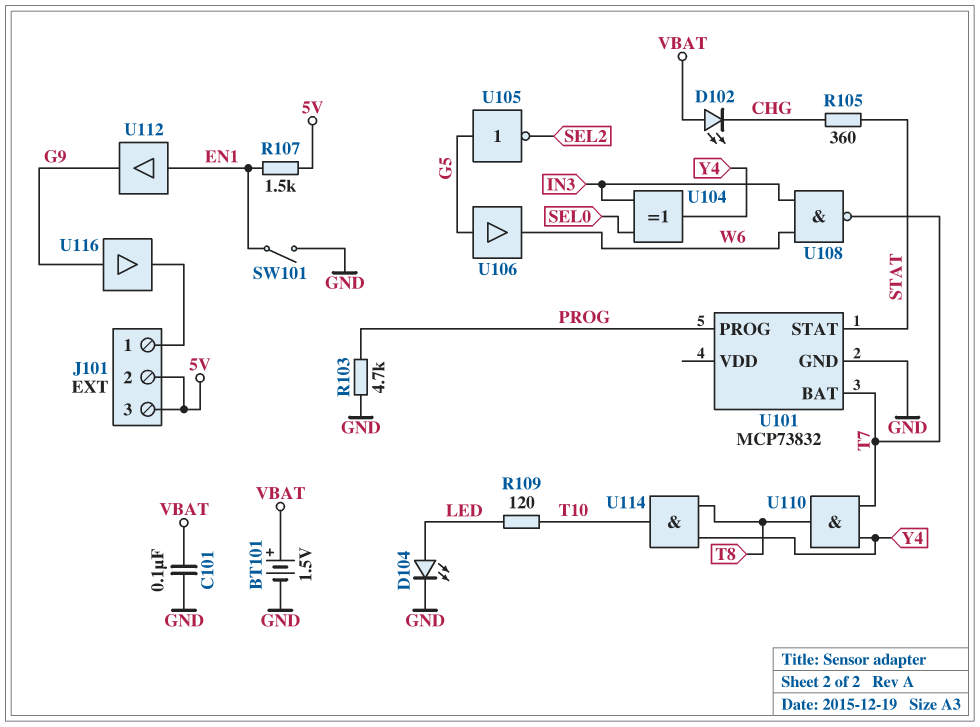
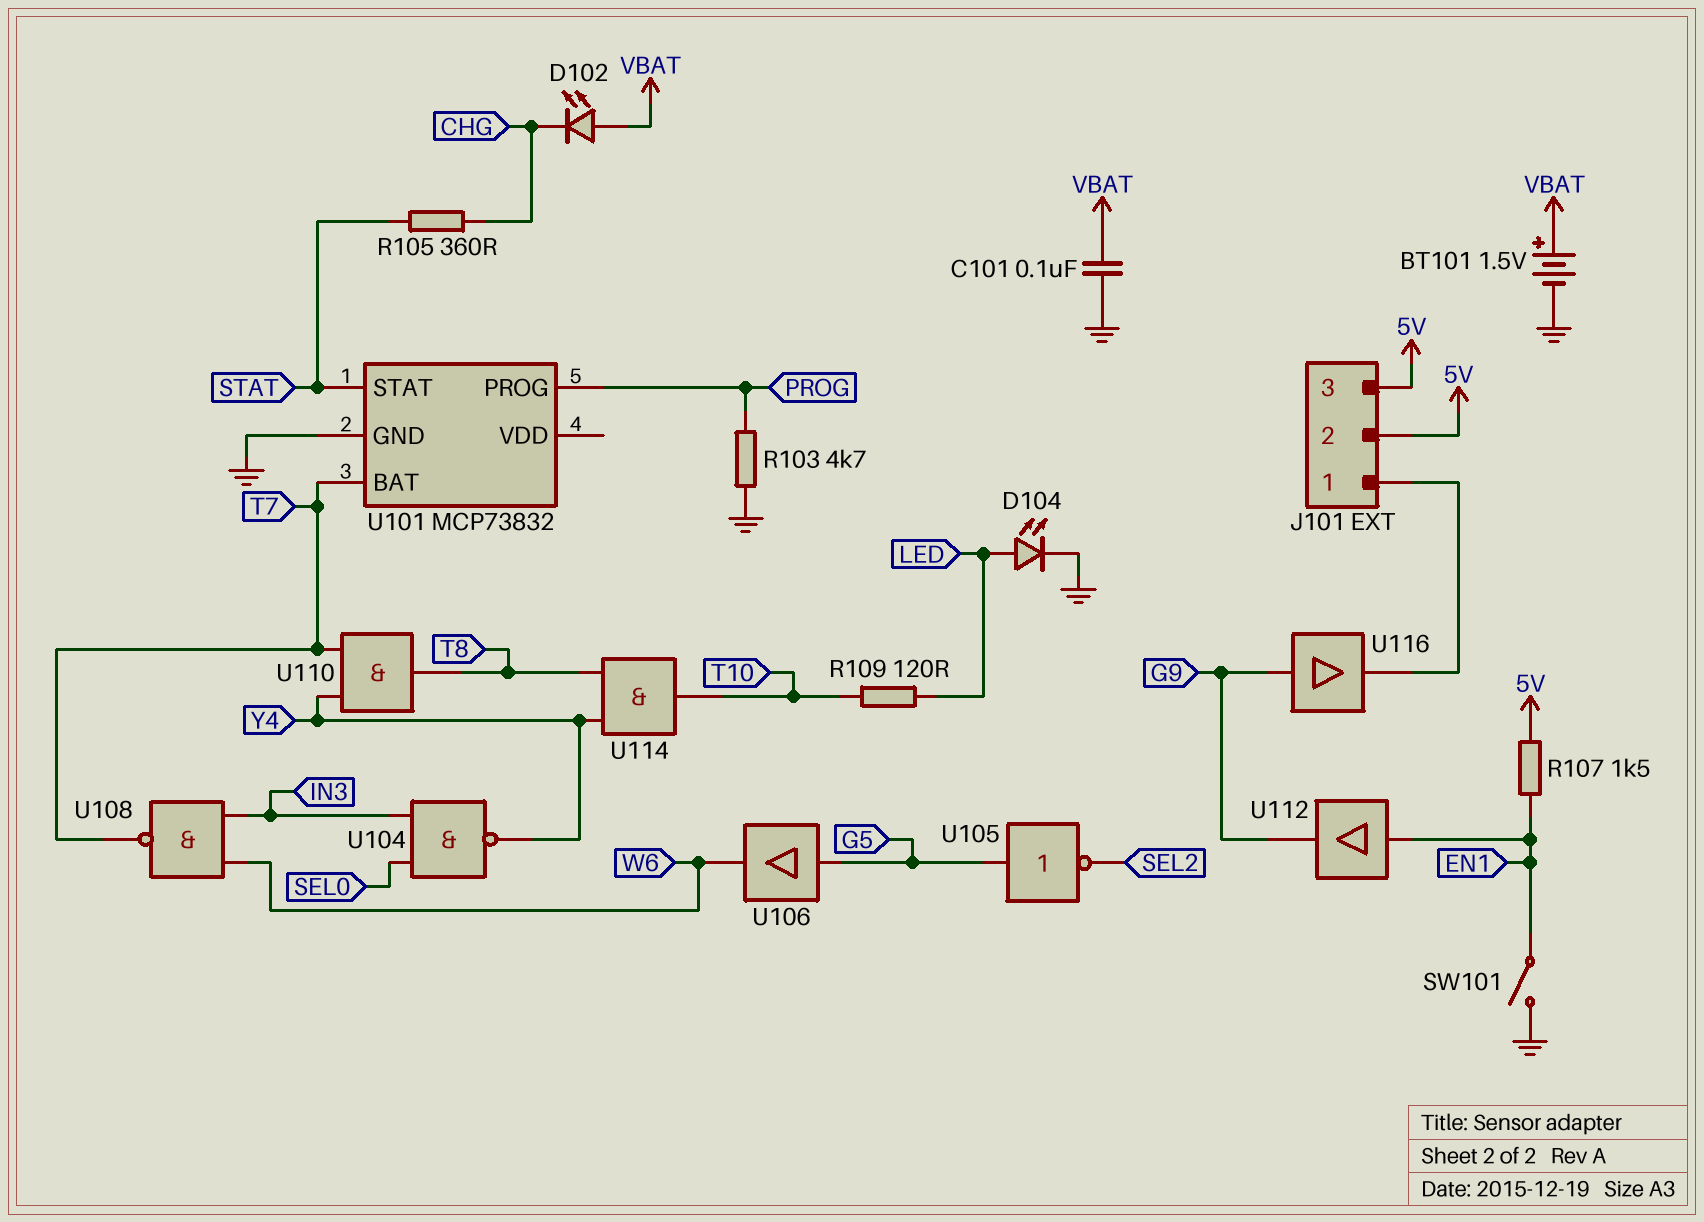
U104: XOR (in IN3, in SEL0, out Y4) -> NAND (in IN3, in SEL0, out Y4)

